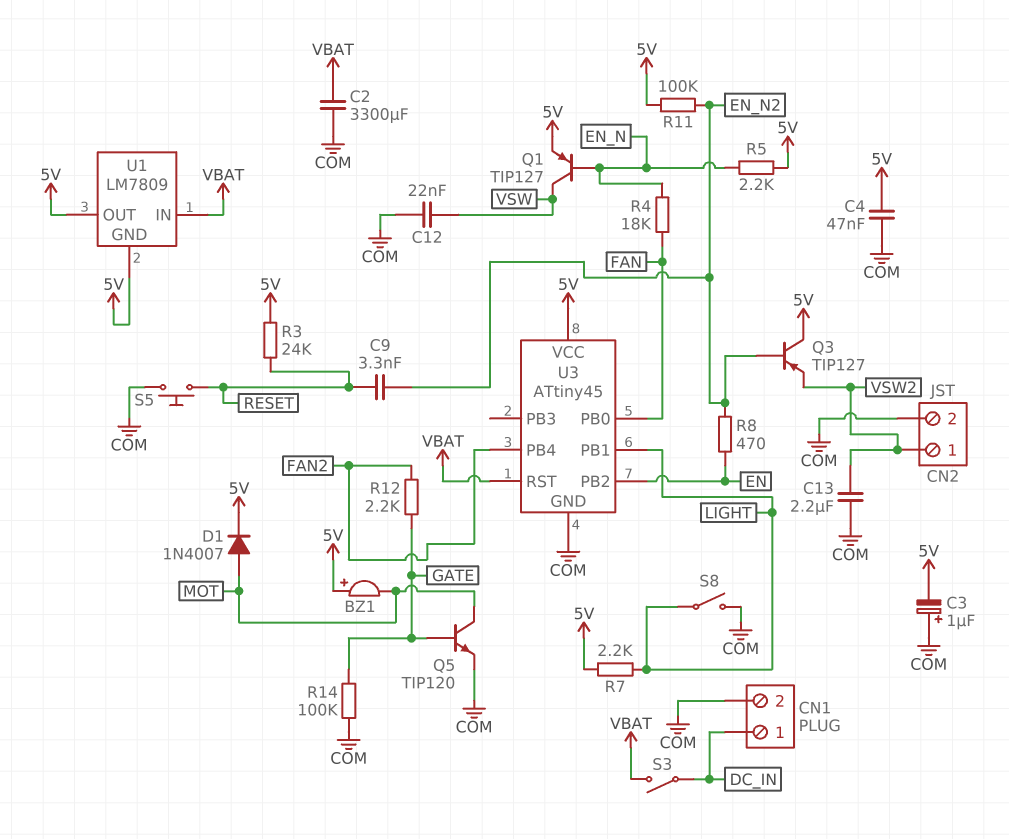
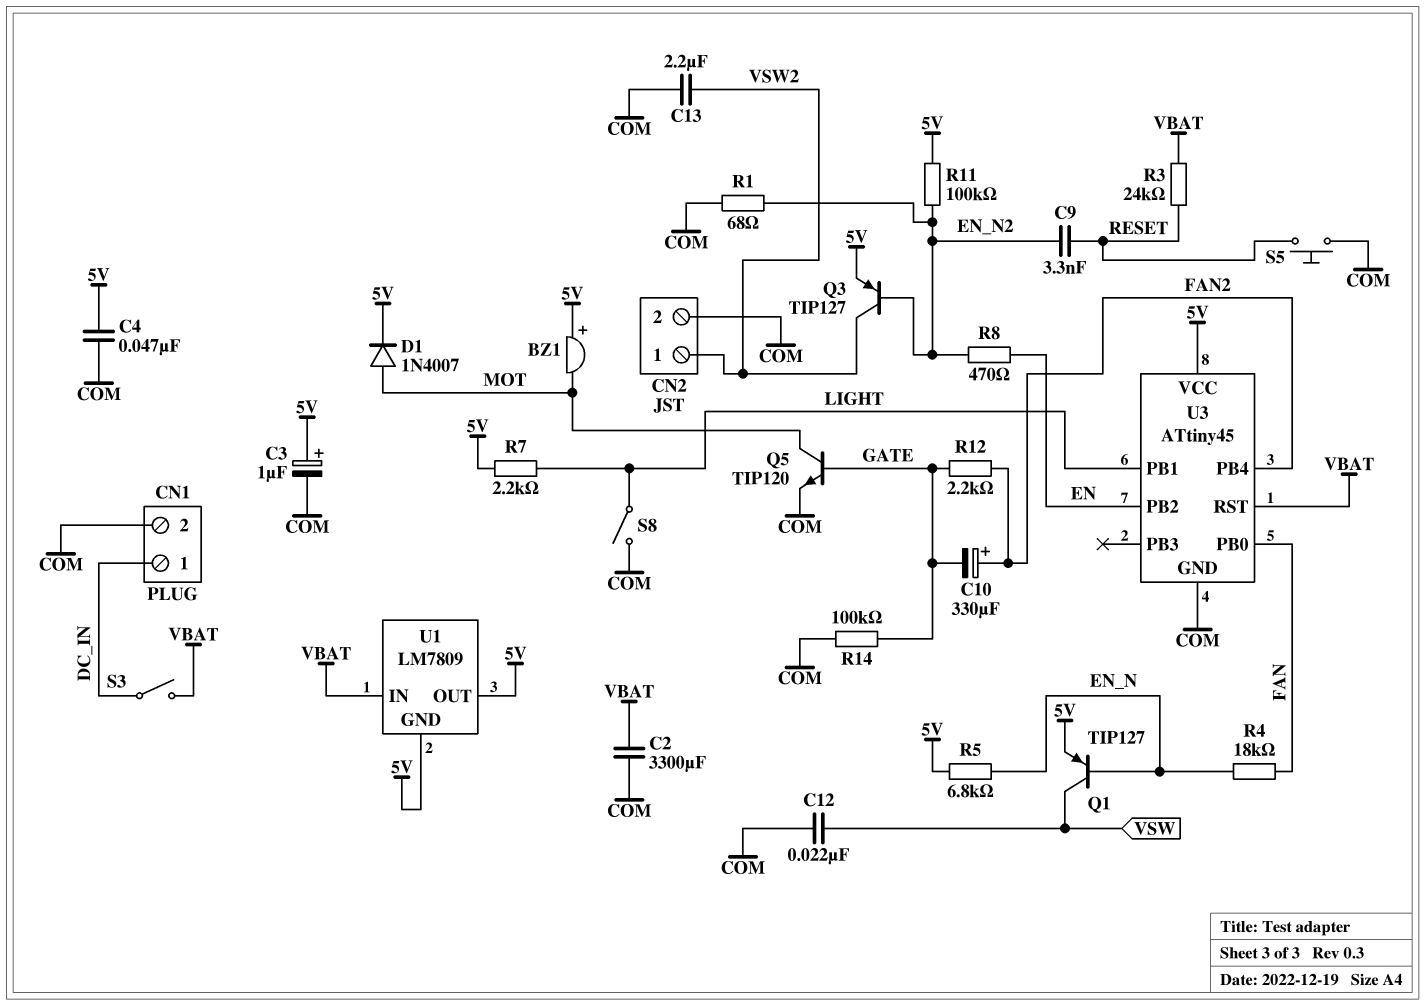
C3: 1uF (plus COM, minus 5V) -> 1uF (plus 5V, minus COM)
C10: none -> 330uF (plus FAN2, minus GATE)
Q3: PNP TIP127 (B EN_N2, C 5V, E VSW2) -> PNP TIP127 (B EN_N2, C VSW2, E 5V)
R1: none -> 68 (COM, EN_N2)
R3: 24k (5V, RESET) -> 24k (RESET, VBAT)
R5: 2.2k (5V, EN_N) -> 6.8k (5V, EN_N)

